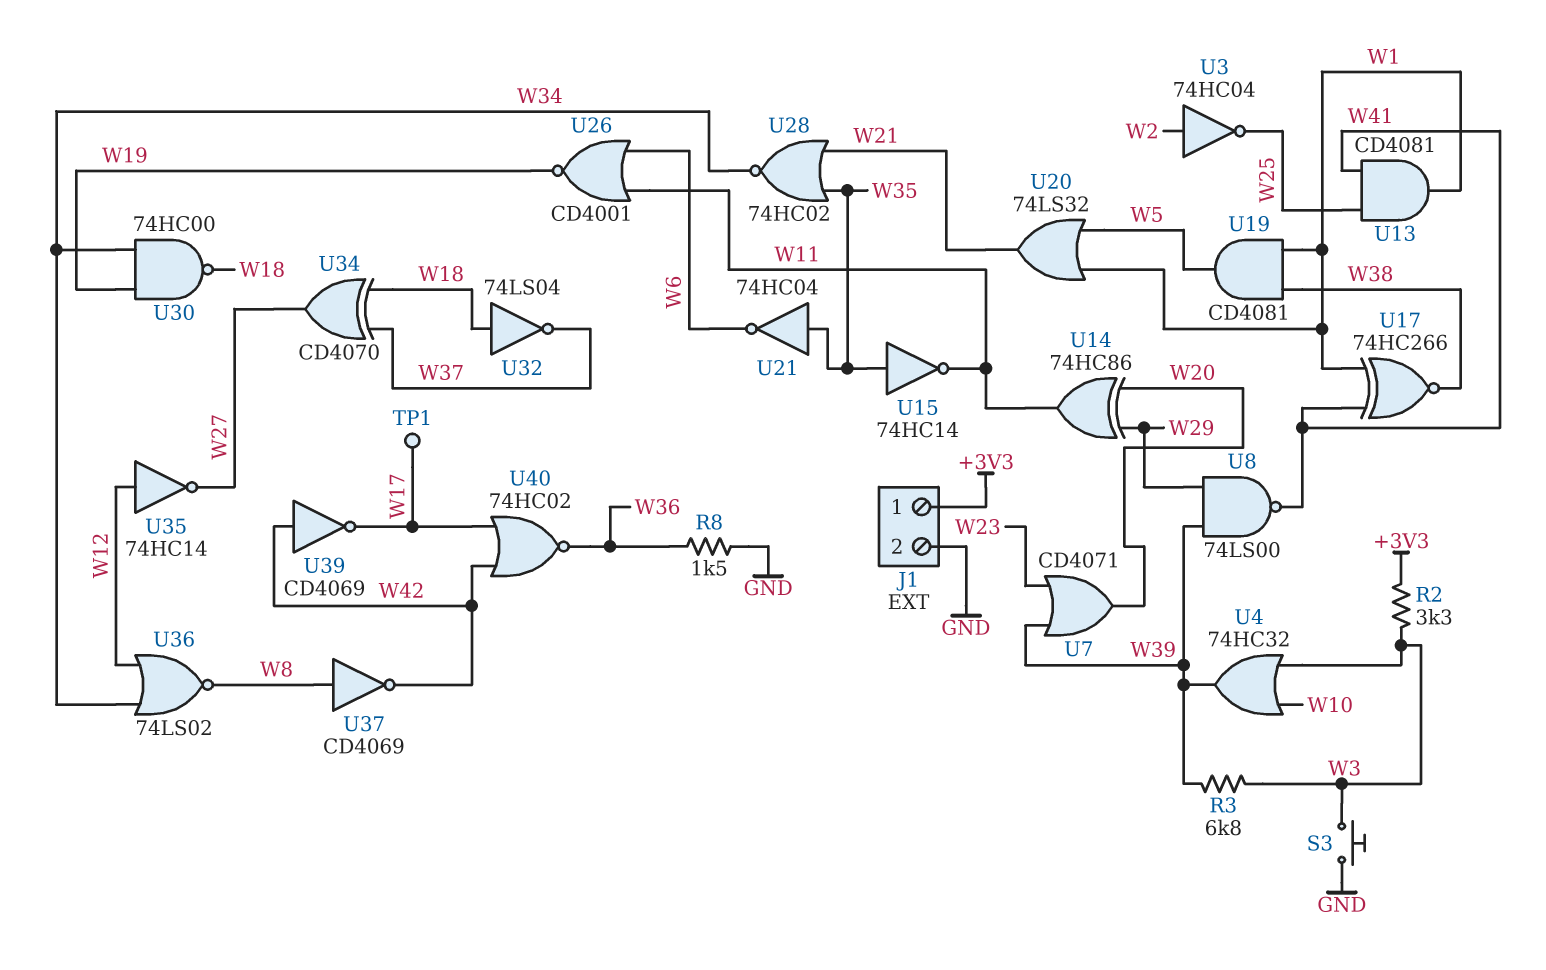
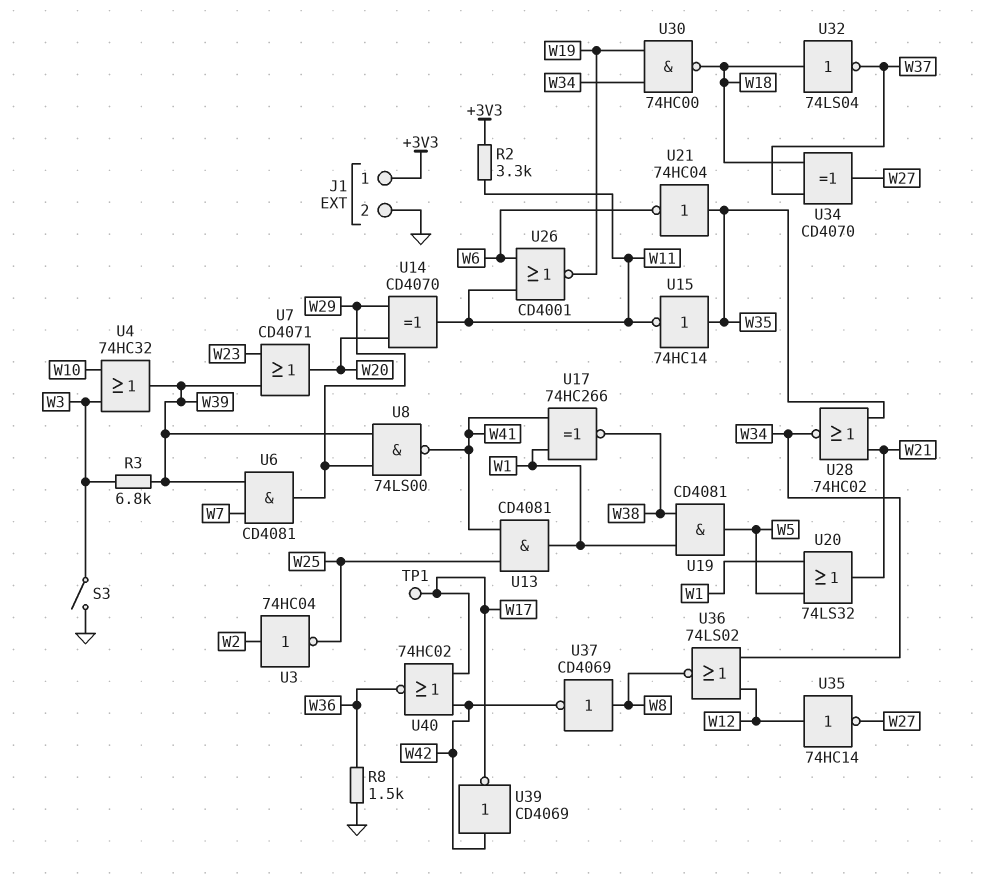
R2: 3.3k (+3V3, W3) -> 3.3k (+3V3, W11)
S3: button (GND, W3) -> switch (GND, W3)
U6: none -> AND CD4081 (in W7, in W39, out W29)
U14: XOR 74HC86 (in W20, in W29, out W11) -> XOR CD4070 (in W20, in W29, out W11)

